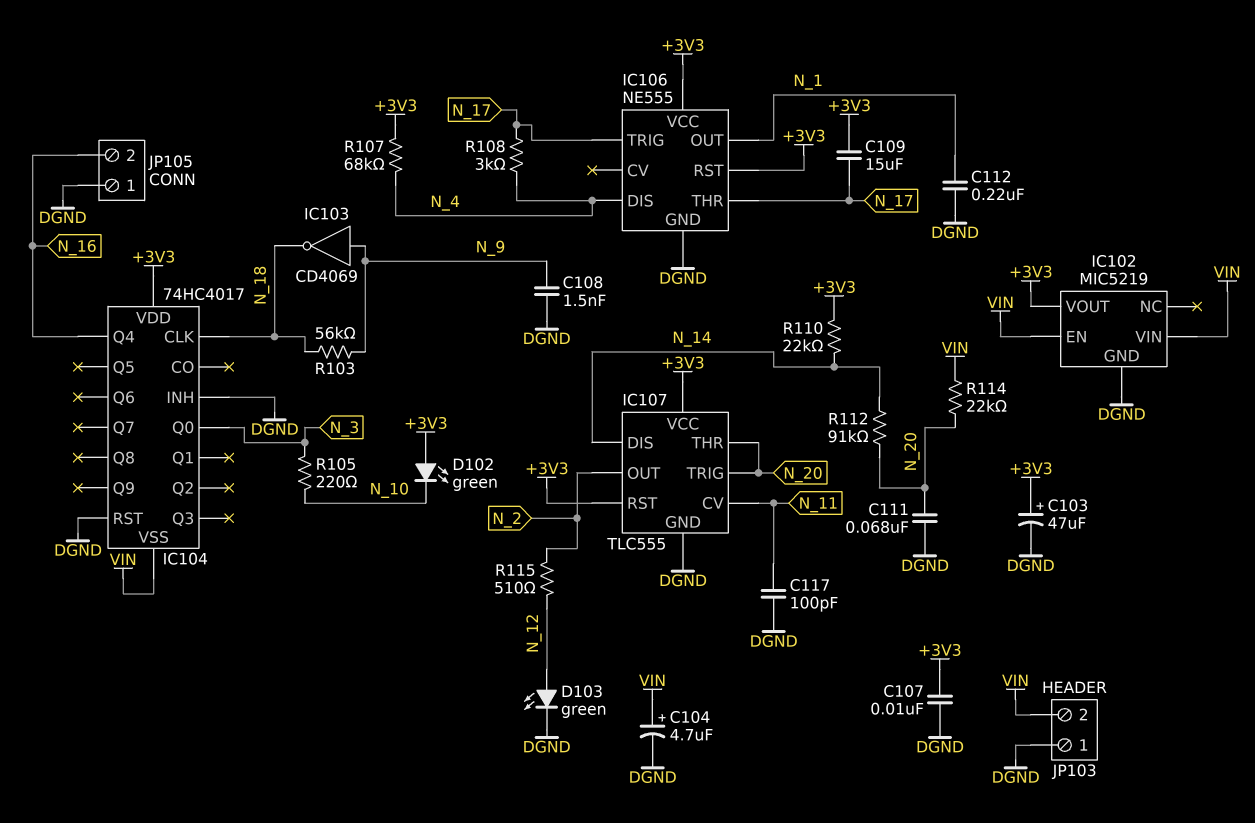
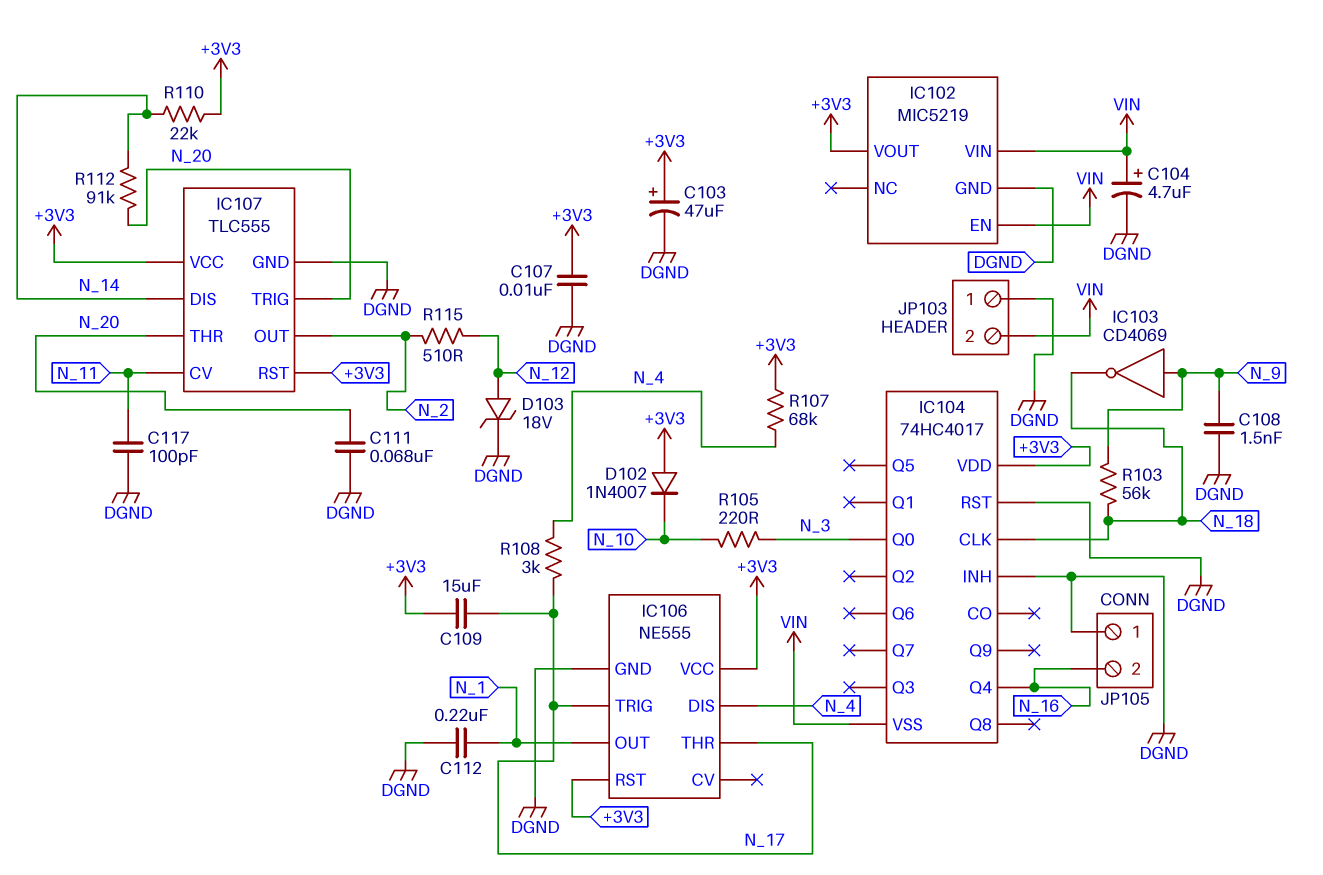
D102: LED green (A +3V3, K N_10) -> diode 1N4007 (A +3V3, K N_10)
D103: LED green (A N_12, K DGND) -> zener 18V (A N_12, K DGND)
R114: 22k (N_20, VIN) -> none

